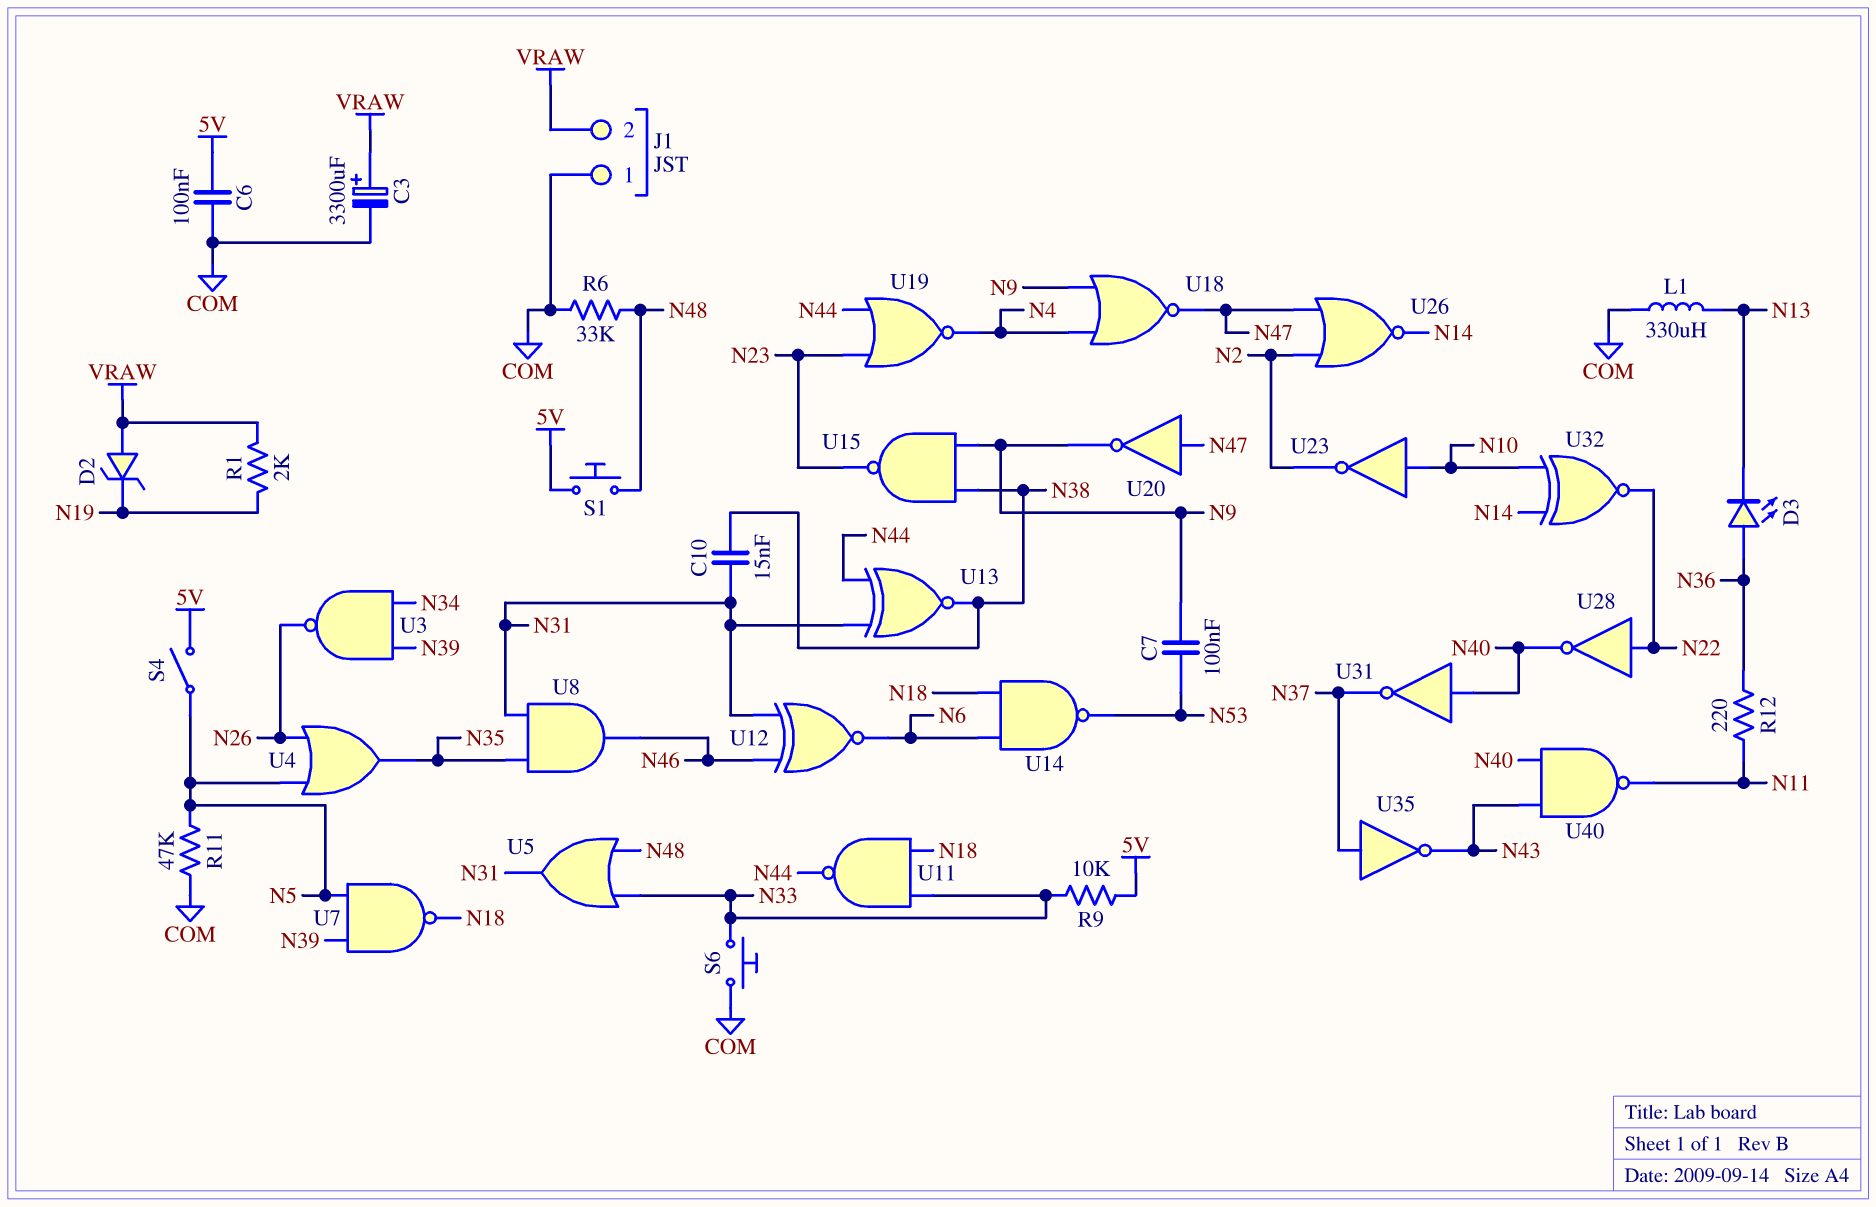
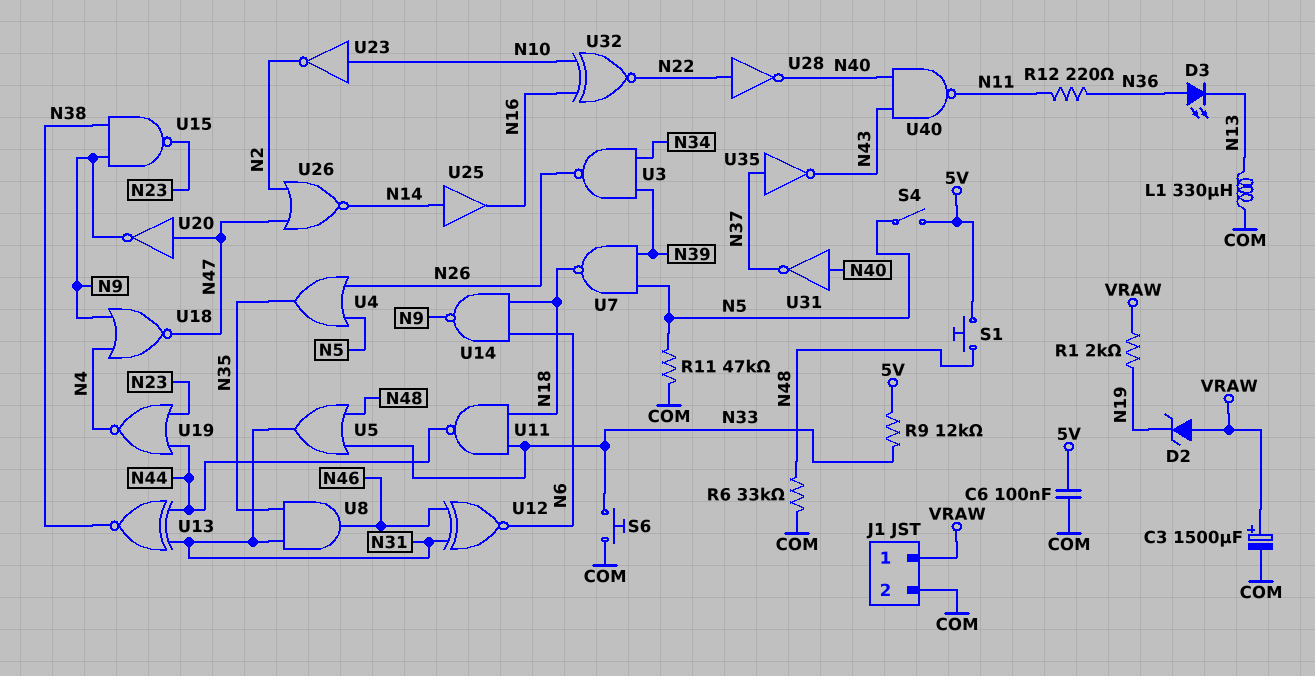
C3: 3300uF (plus VRAW, minus COM) -> 1500uF (plus VRAW, minus COM)
C7: 100nF (N9, N53) -> none
C10: 15nF (N31, N38) -> none
J1 pin 1: COM -> VRAW
J1 pin 2: VRAW -> COM
R9: 10k (5V, N33) -> 12k (5V, N33)
U14: NAND (in N6, in N18, out N53) -> NAND (in N6, in N18, out N9)
U25: none -> buffer (in N14, out N16)
U32: XNOR (in N10, in N14, out N22) -> XNOR (in N10, in N16, out N22)

